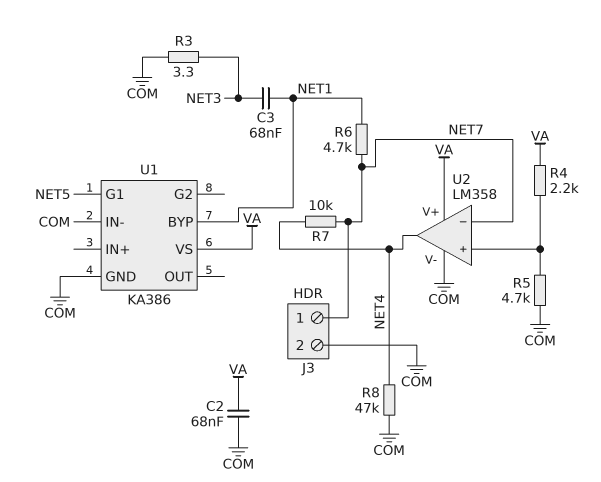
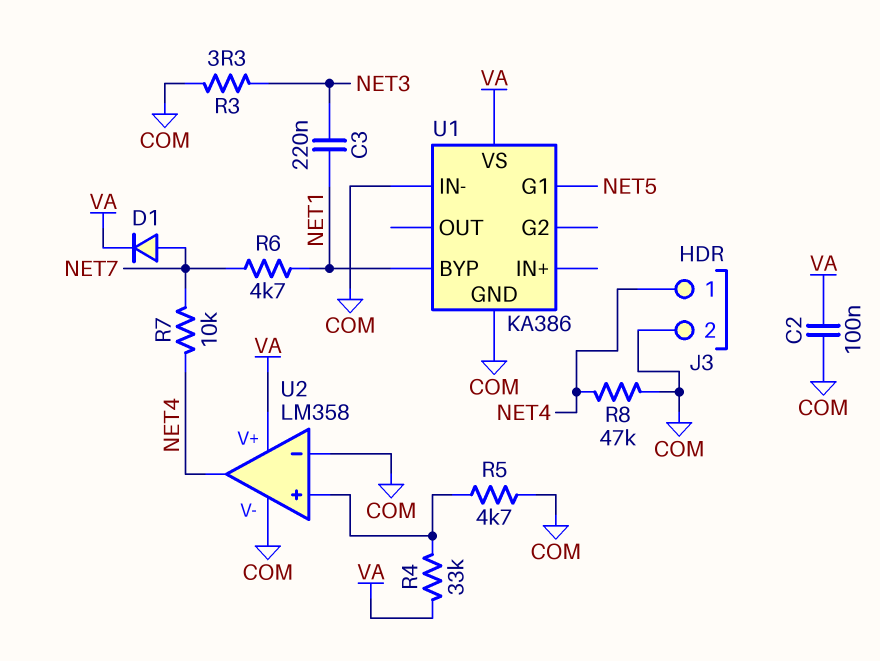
C2: 68nF (COM, VA) -> 100nF (COM, VA)
C3: 68nF (NET1, NET3) -> 220nF (NET1, NET3)
D1: none -> diode (A NET7, K VA)
J3 pin 1: NET7 -> NET4
R4: 2.2k (U2/in+, VA) -> 33k (U2/in+, VA)
U2 pin in-: NET7 -> COM

